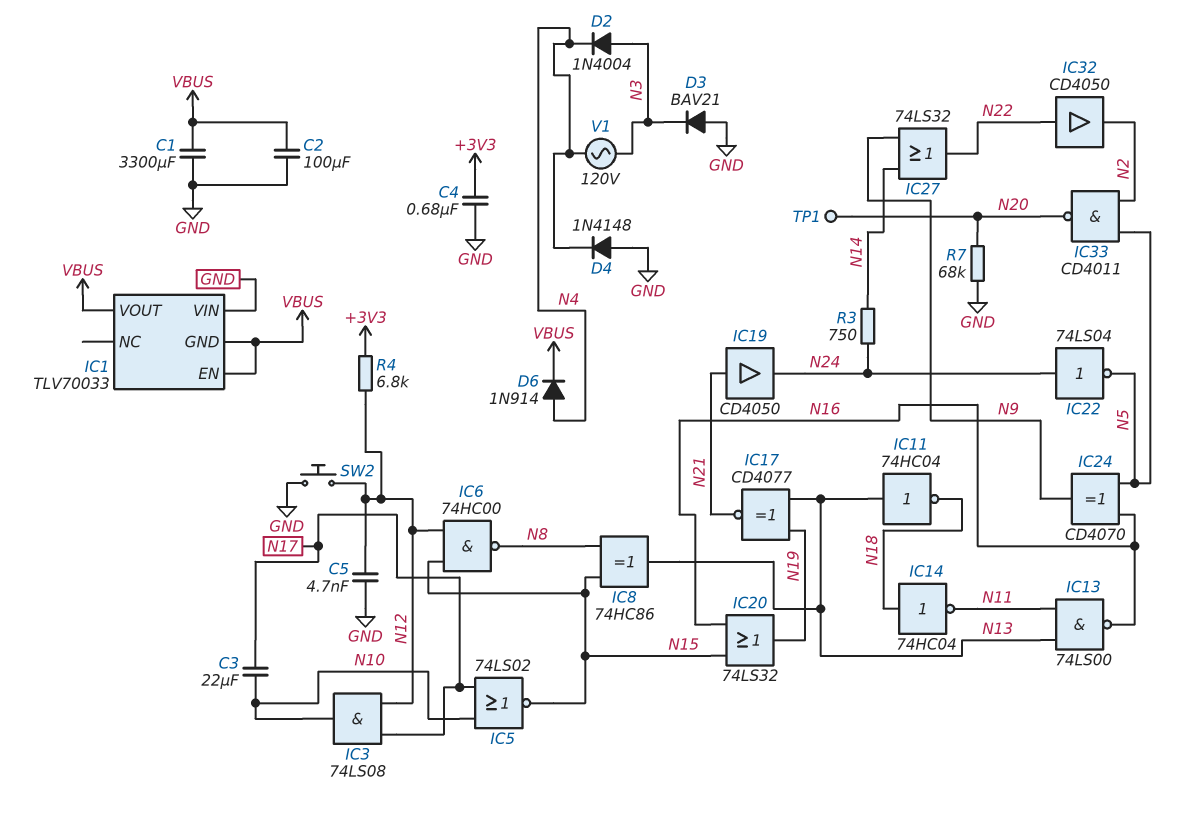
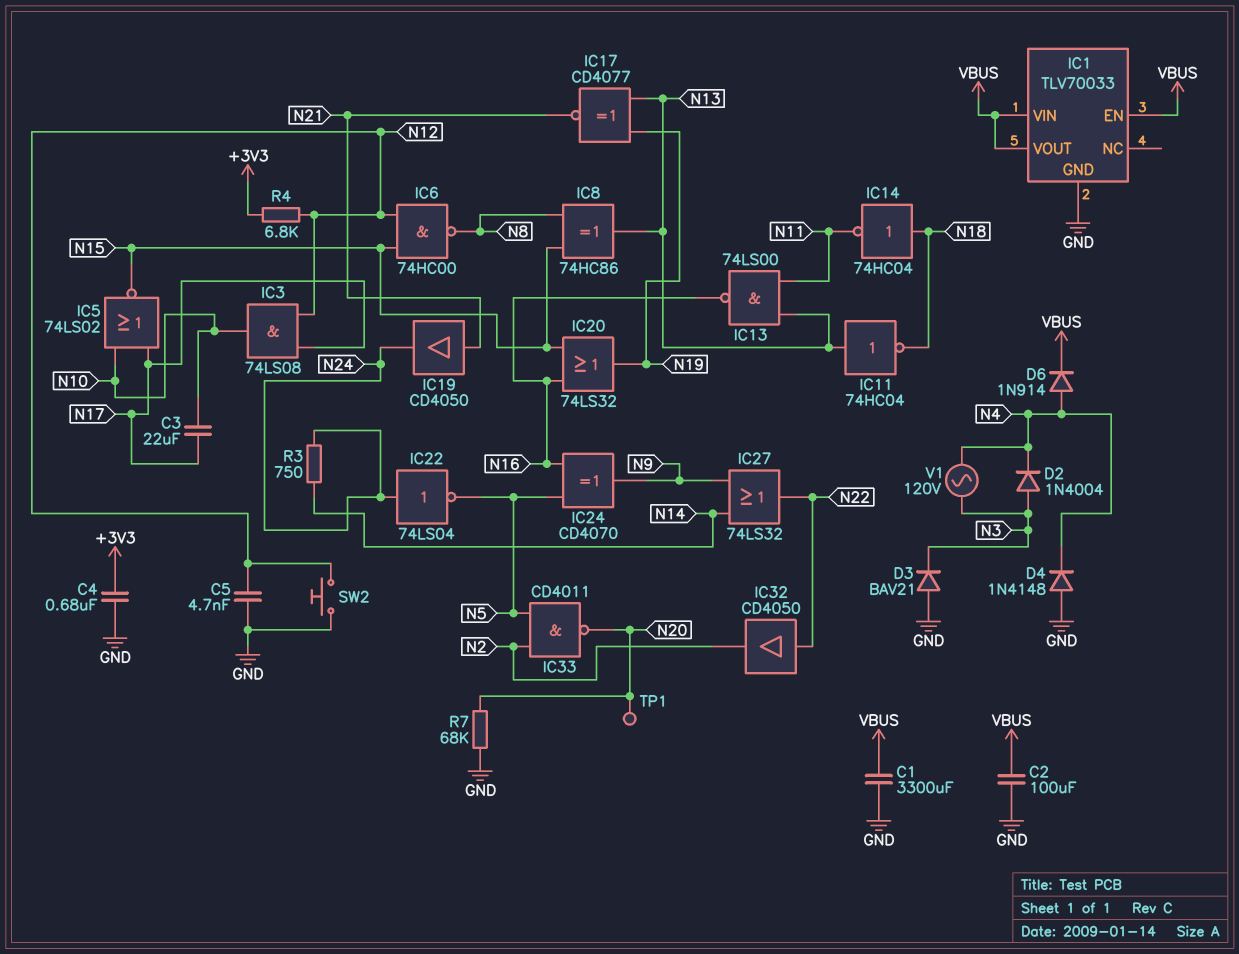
IC1 pin GND: VBUS -> GND
IC1 pin VIN: GND -> VBUS

